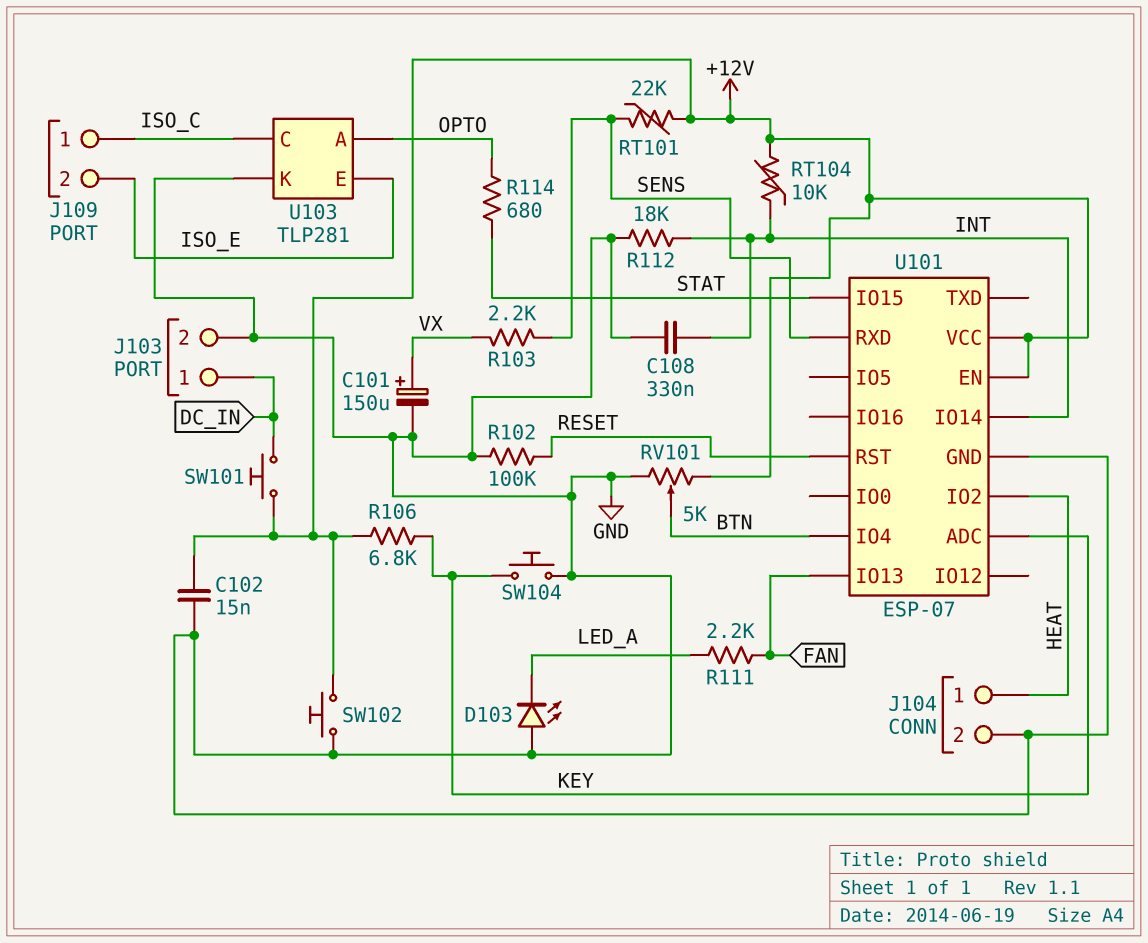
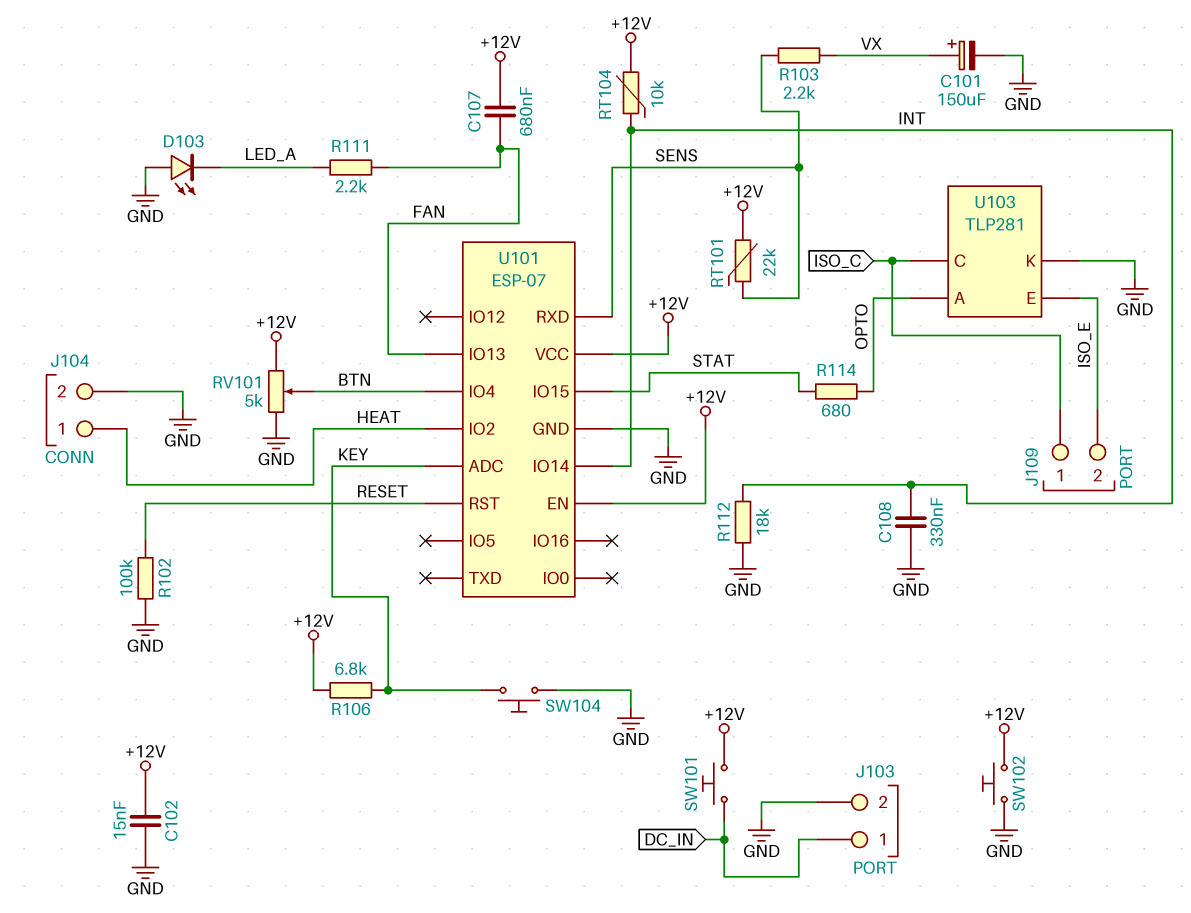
C107: none -> 680nF (+12V, FAN)

